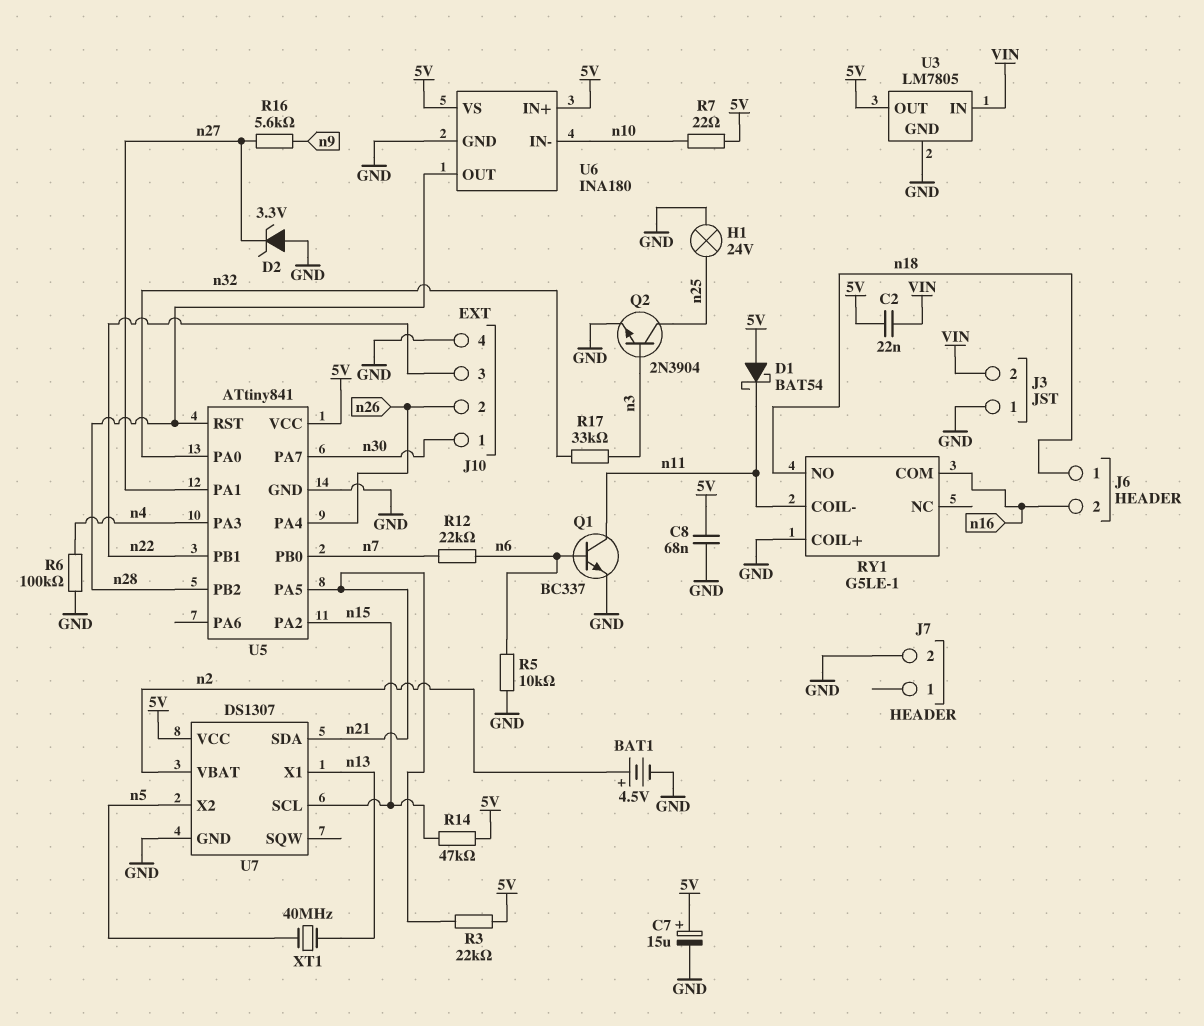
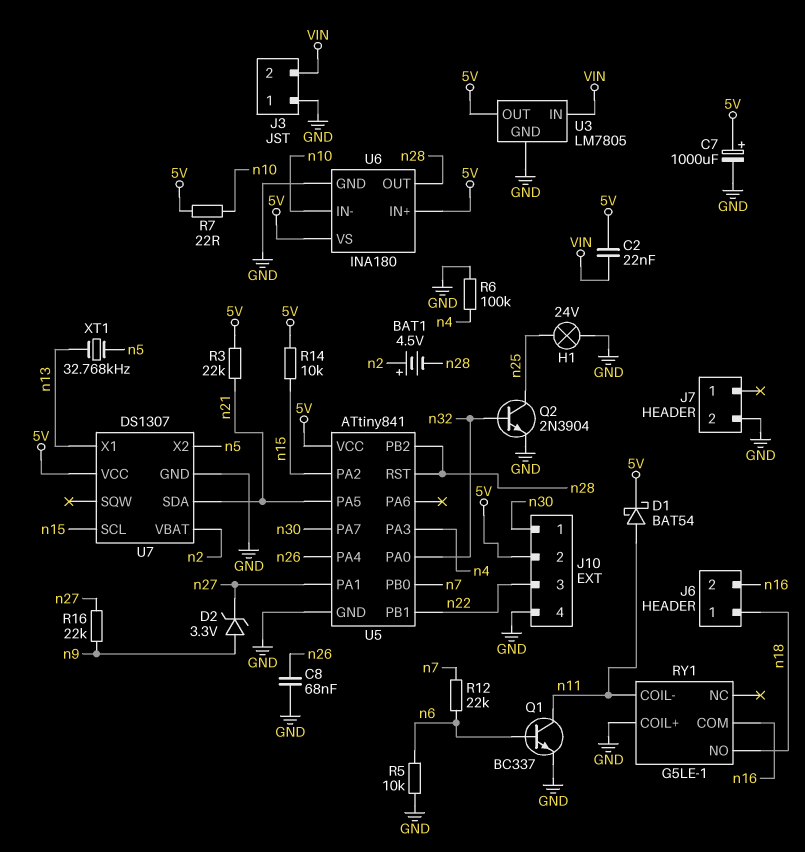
BAT1: 4.5V (plus n2, minus GND) -> 4.5V (plus n2, minus n28)
C7: 15uF (plus 5V, minus GND) -> 1000uF (plus 5V, minus GND)
C8: 68nF (5V, GND) -> 68nF (GND, n26)
D1: schottky BAT54 (A 5V, K n11) -> schottky BAT54 (A n11, K 5V)
D2: zener 3.3V (A GND, K n27) -> zener 3.3V (A n9, K n27)
J10 pin 2: n26 -> 5V
Q2: NPN 2N3904 (B n3, C n25, E GND) -> NPN 2N3904 (B n32, C n25, E GND)
R14: 47k (5V, n15) -> 10k (5V, n15)
R16: 5.6k (n9, n27) -> 22k (n9, n27)
R17: 33k (n3, n32) -> none
XT1: 40MHz (n5, n13) -> 32.768kHz (n5, n13)

